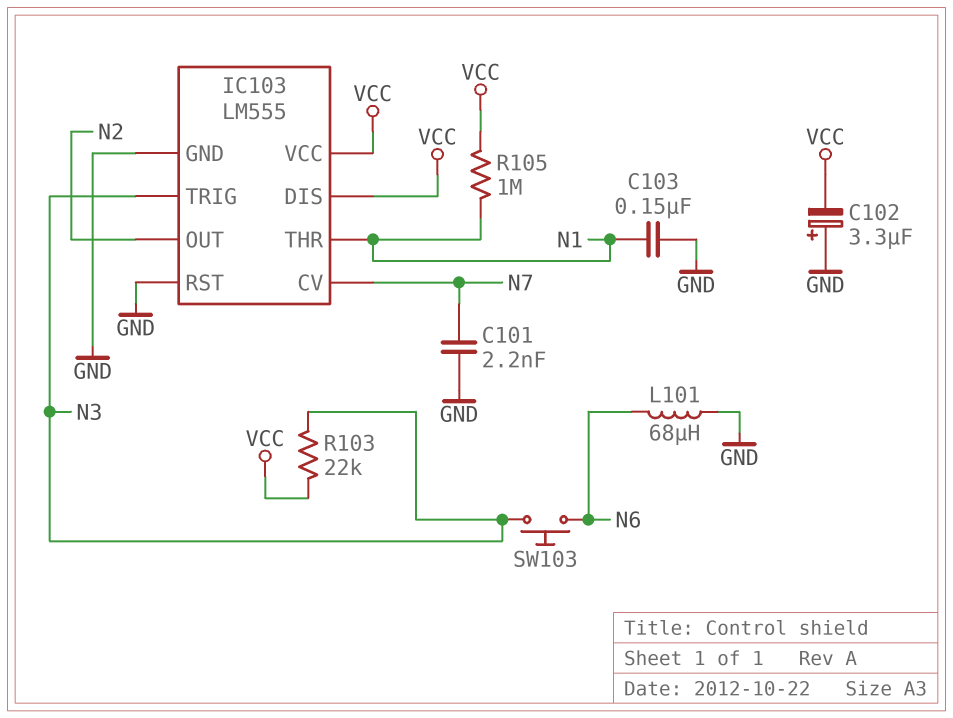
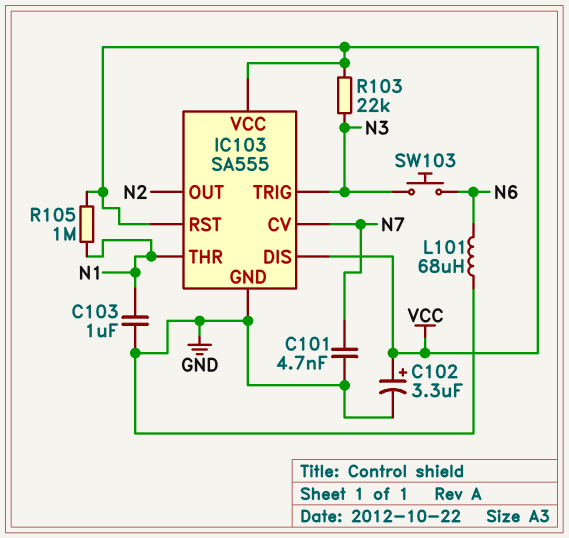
C101: 2.2nF (GND, N7) -> 4.7nF (GND, N7)
C102: 3.3uF (plus GND, minus VCC) -> 3.3uF (plus VCC, minus GND)
C103: 150nF (GND, N1) -> 1uF (GND, N1)
IC103: LM555 -> SA555
IC103 pin RST: GND -> VCC

